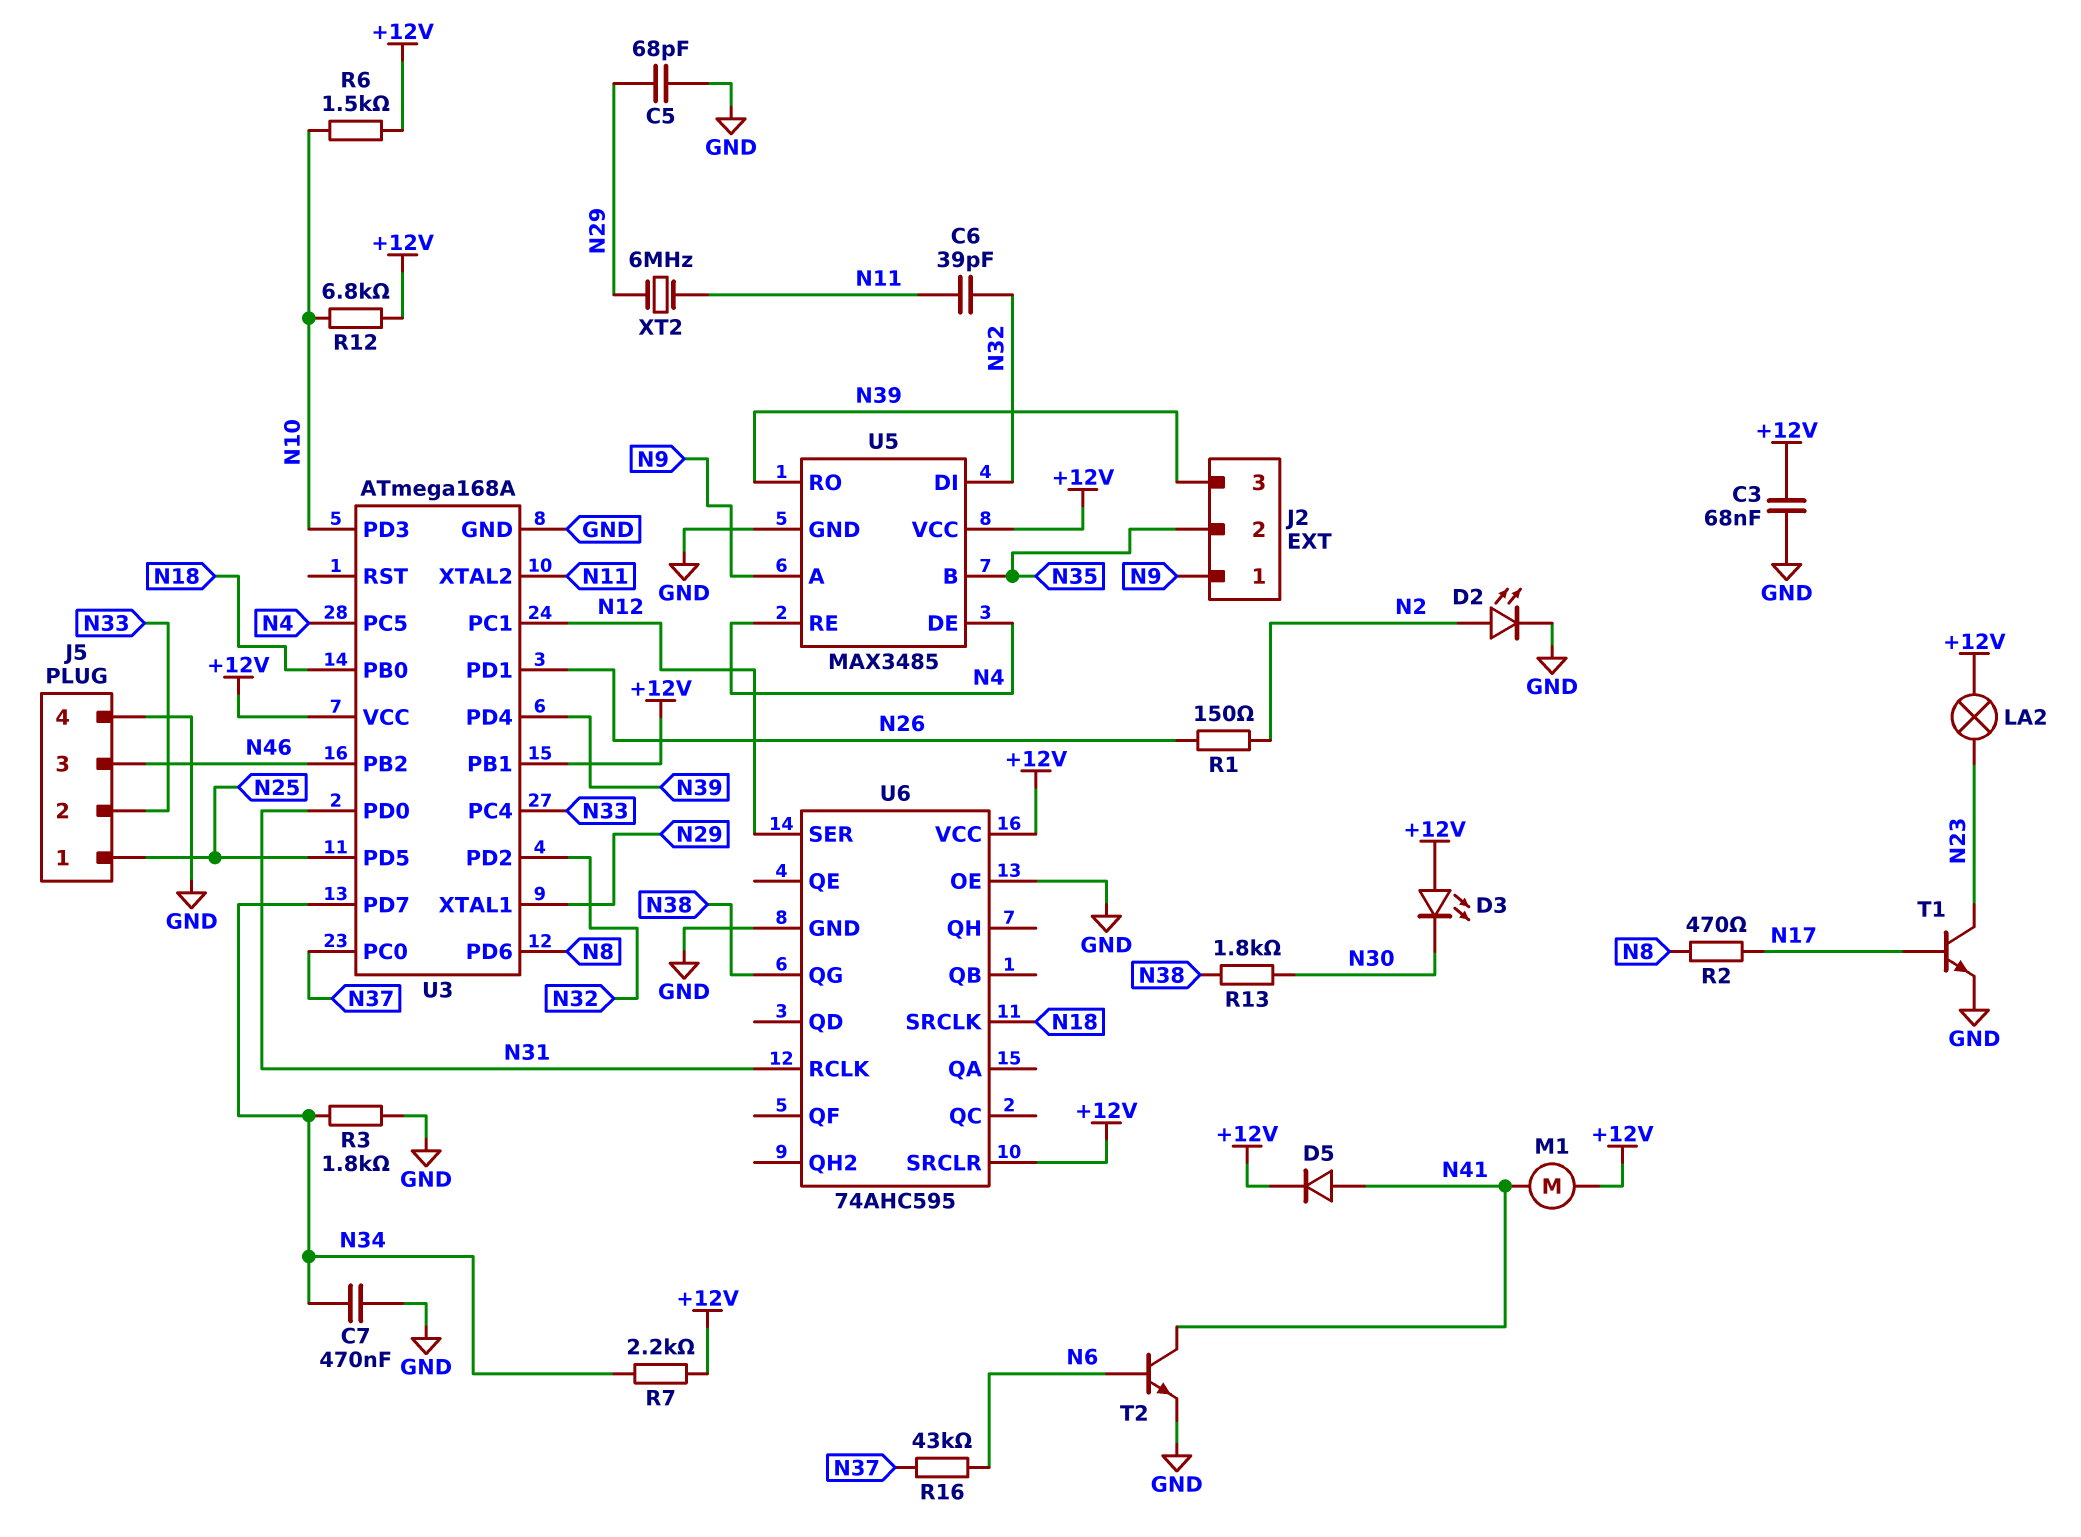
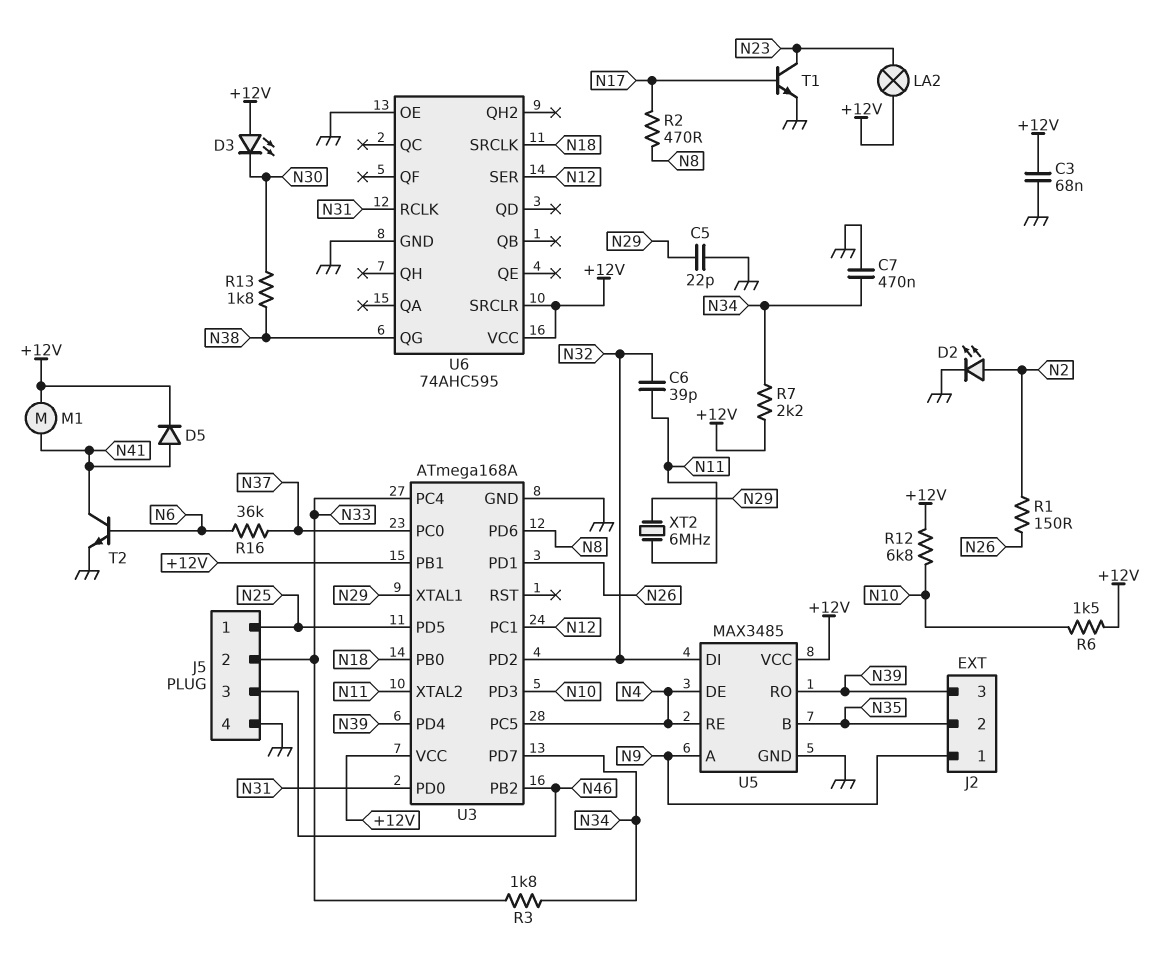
C5: 68pF (GND, N29) -> 22pF (GND, N29)
R3: 1.8k (GND, N34) -> 1.8k (N33, N34)
R16: 43k (N6, N37) -> 36k (N6, N37)

